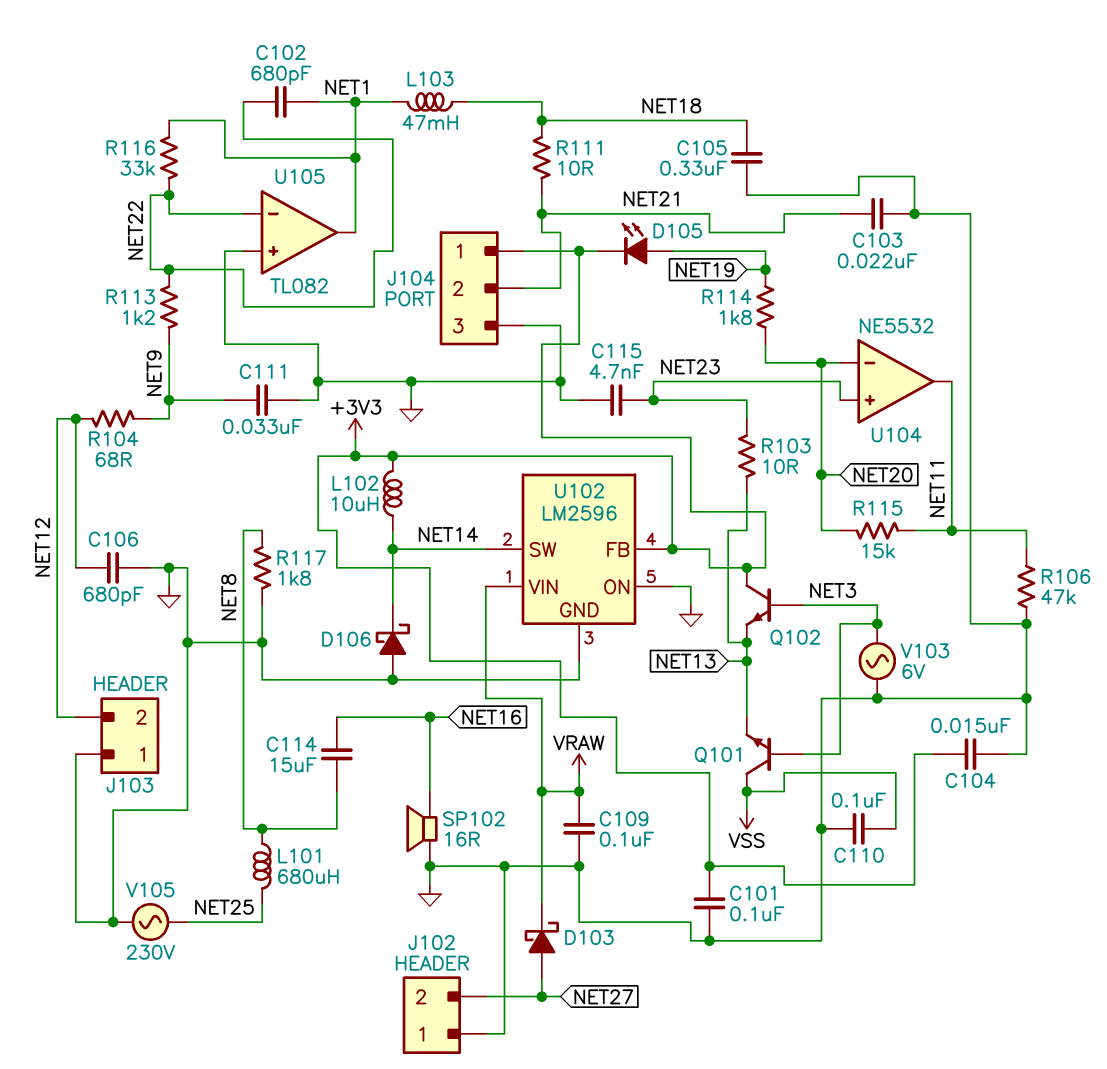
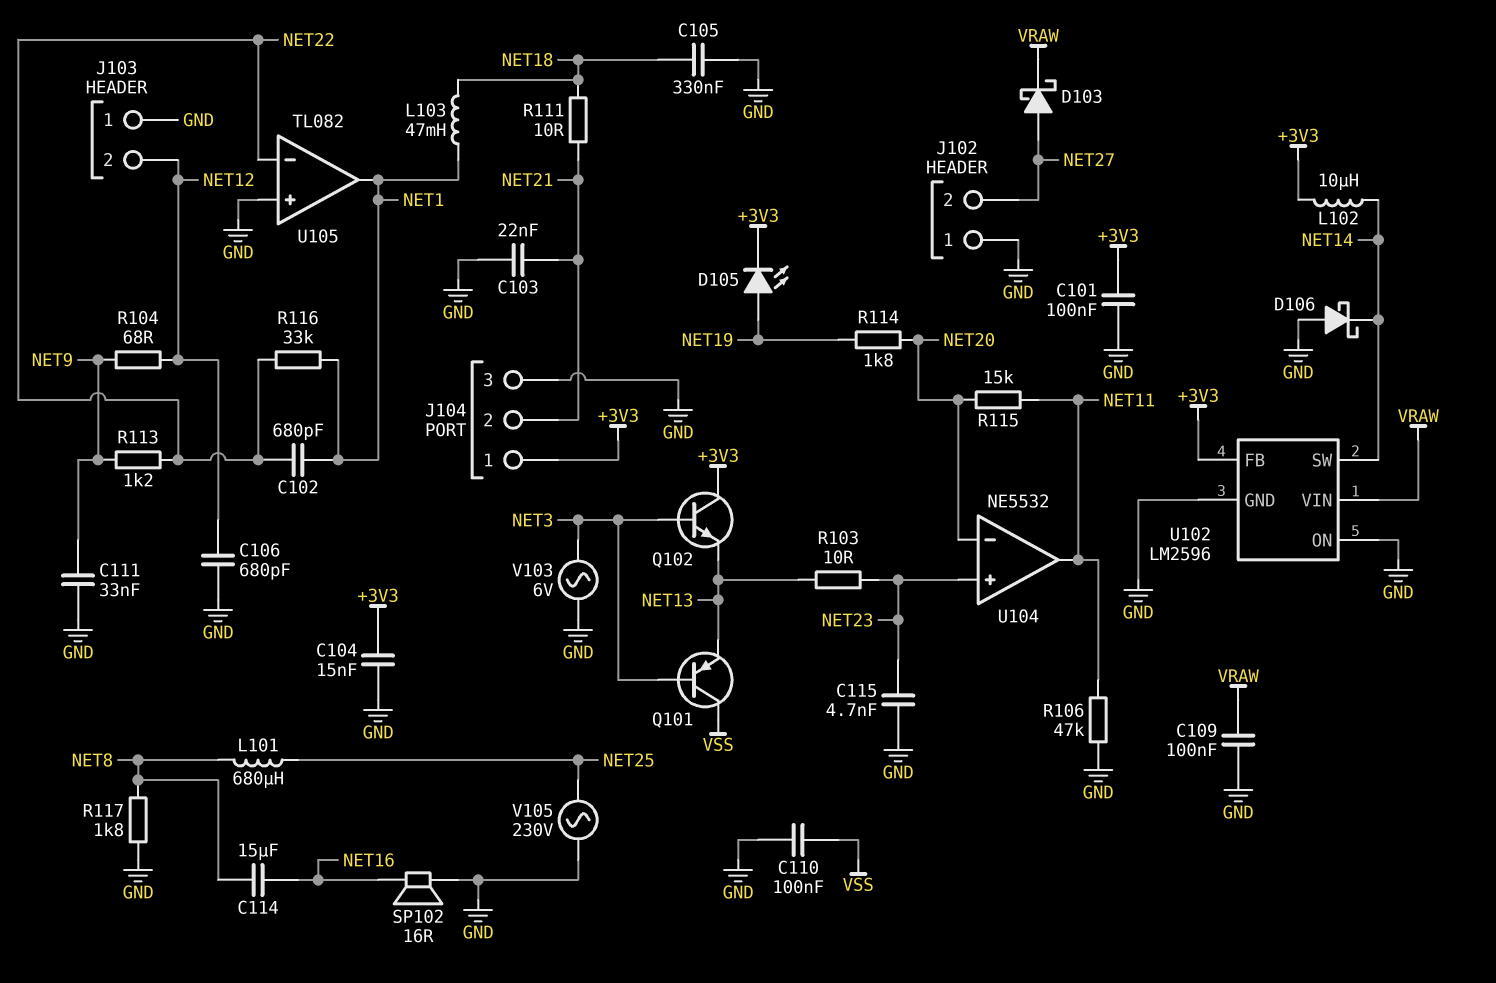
Q101: NPN (B NET3, C VSS, E NET13) -> PNP (B NET3, C VSS, E NET13)

